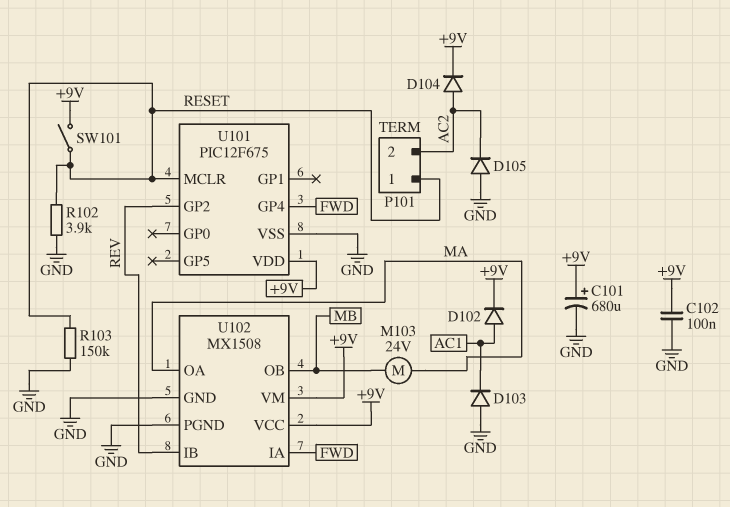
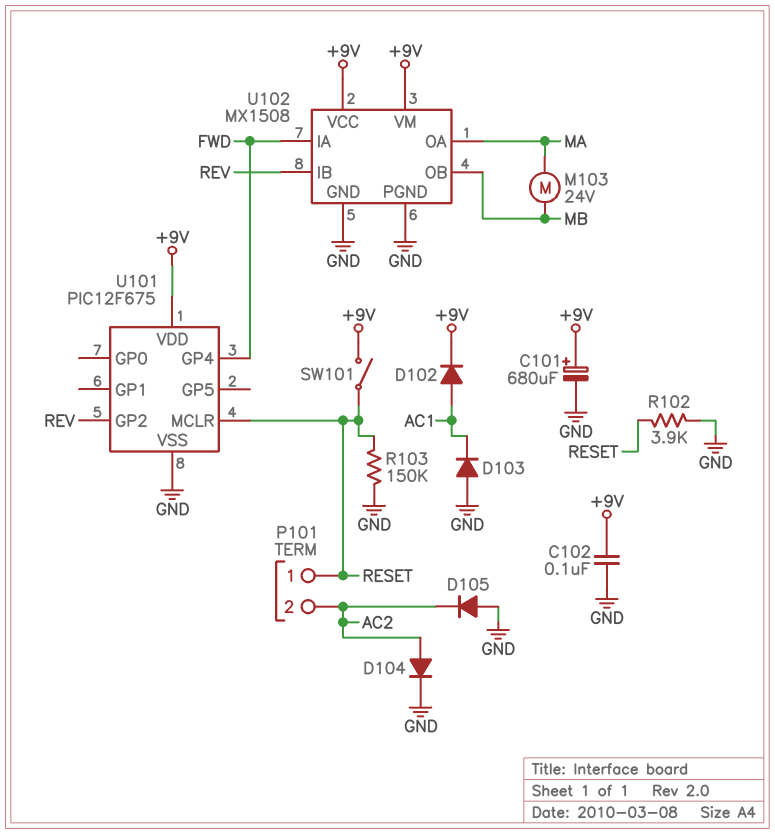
D104: diode (A AC2, K +9V) -> diode (A AC2, K GND)

